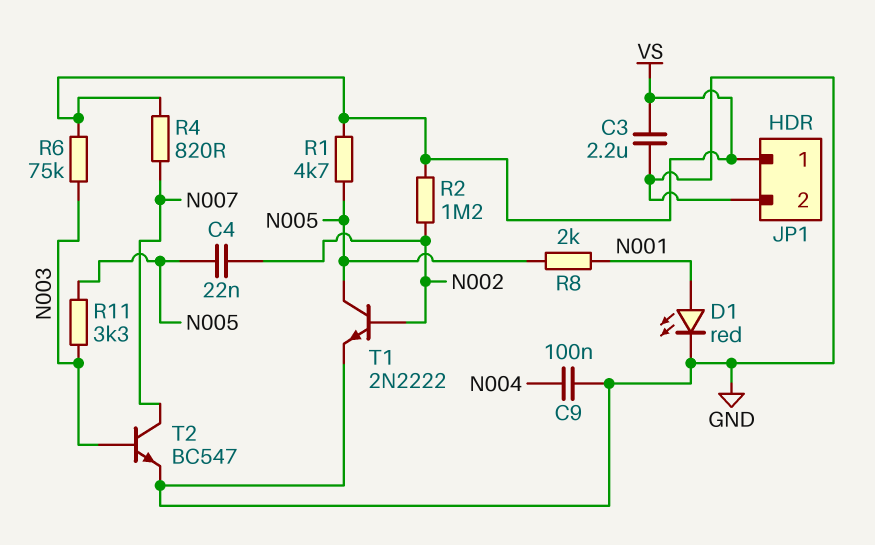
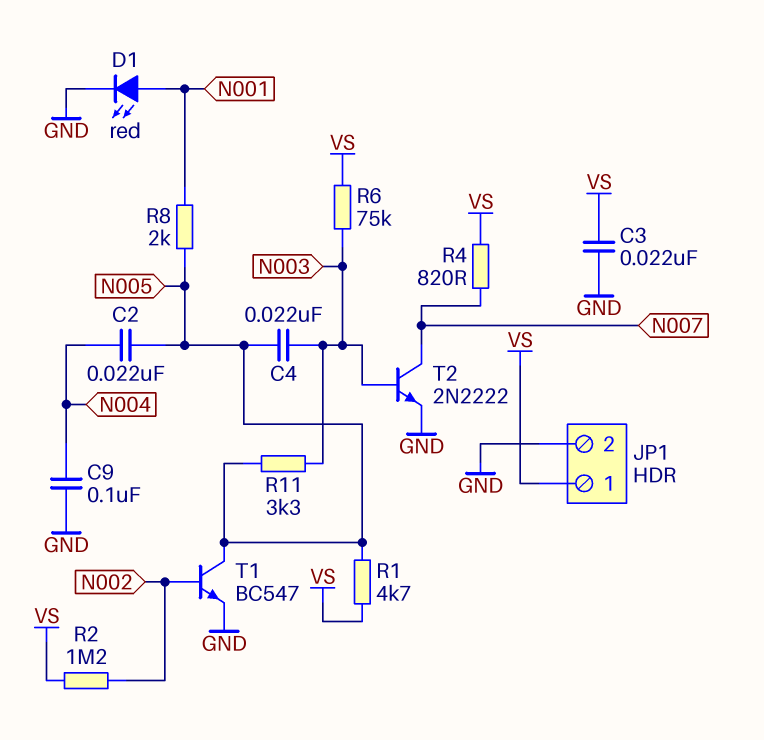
C2: none -> 22nF (N004, N005)
C3: 2.2uF (GND, VS) -> 22nF (GND, VS)
C4: 22nF (N002, N005) -> 22nF (N003, N005)
T1: NPN 2N2222 (B N002, C N005, E GND) -> NPN BC547 (B N002, C N005, E GND)
T2: NPN BC547 (B N003, C N007, E GND) -> NPN 2N2222 (B N003, C N007, E GND)

